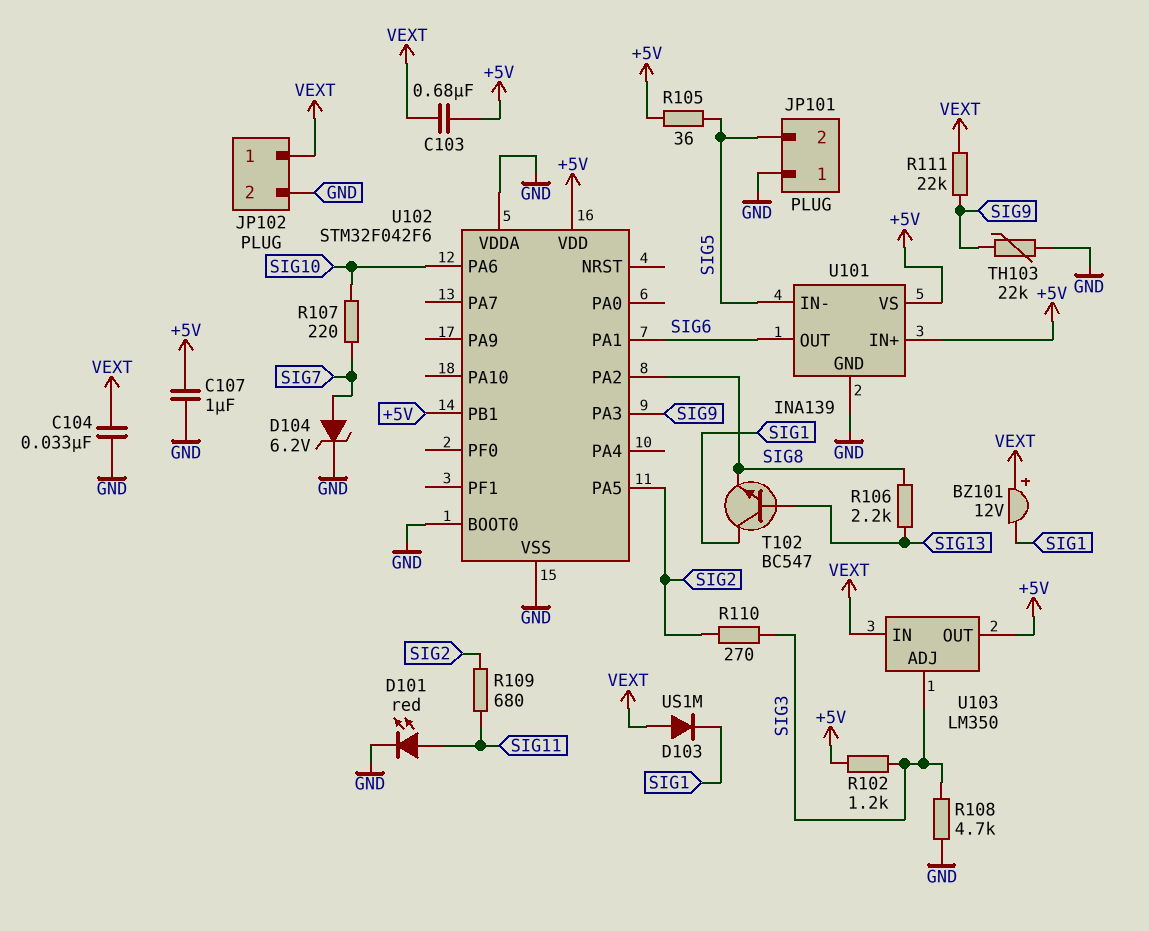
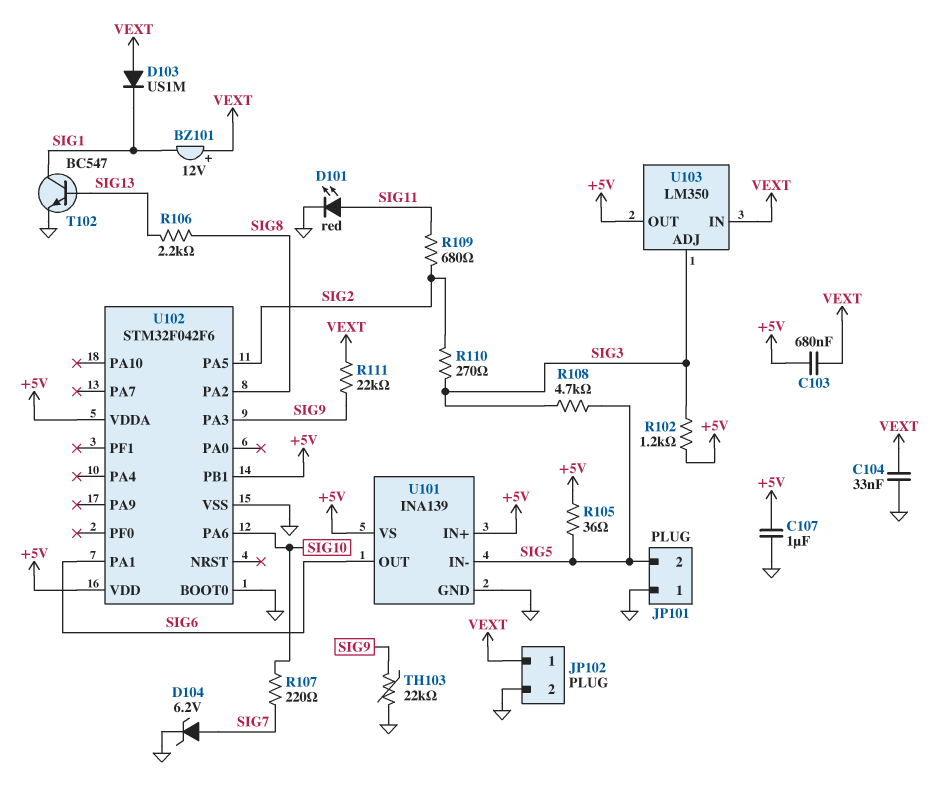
R108: 4.7k (GND, SIG3) -> 4.7k (SIG3, SIG5)
T102: NPN BC547 (B SIG13, C SIG1, E SIG8) -> NPN BC547 (B SIG13, C SIG1, E GND)
U102 pin VDDA: GND -> +5V

